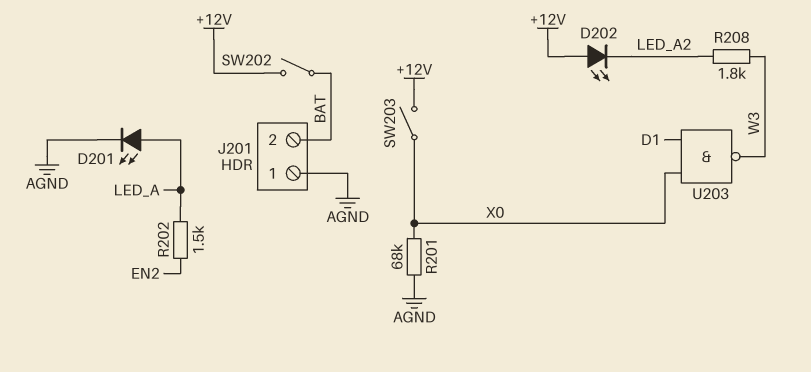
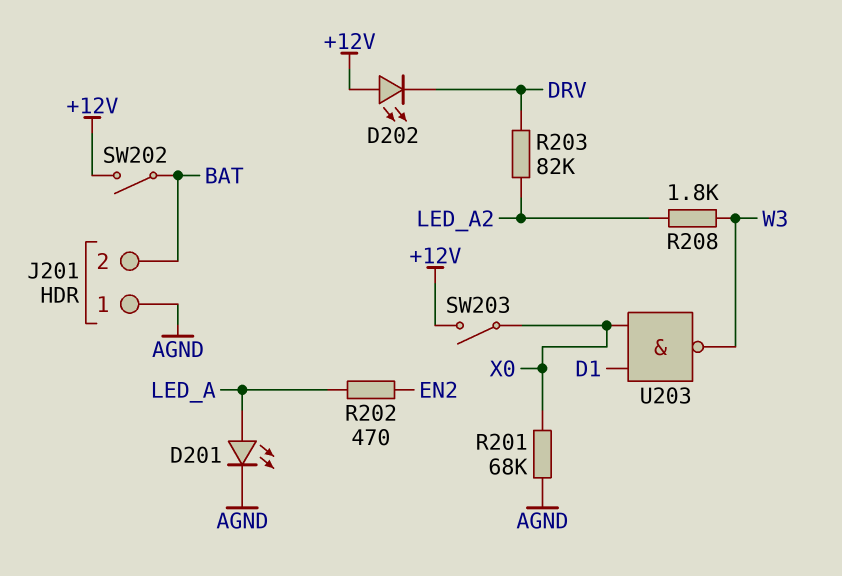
D202: LED (A +12V, K LED_A2) -> LED (A +12V, K DRV)
R202: 1.5k (EN2, LED_A) -> 470 (EN2, LED_A)
R203: none -> 82k (DRV, LED_A2)

